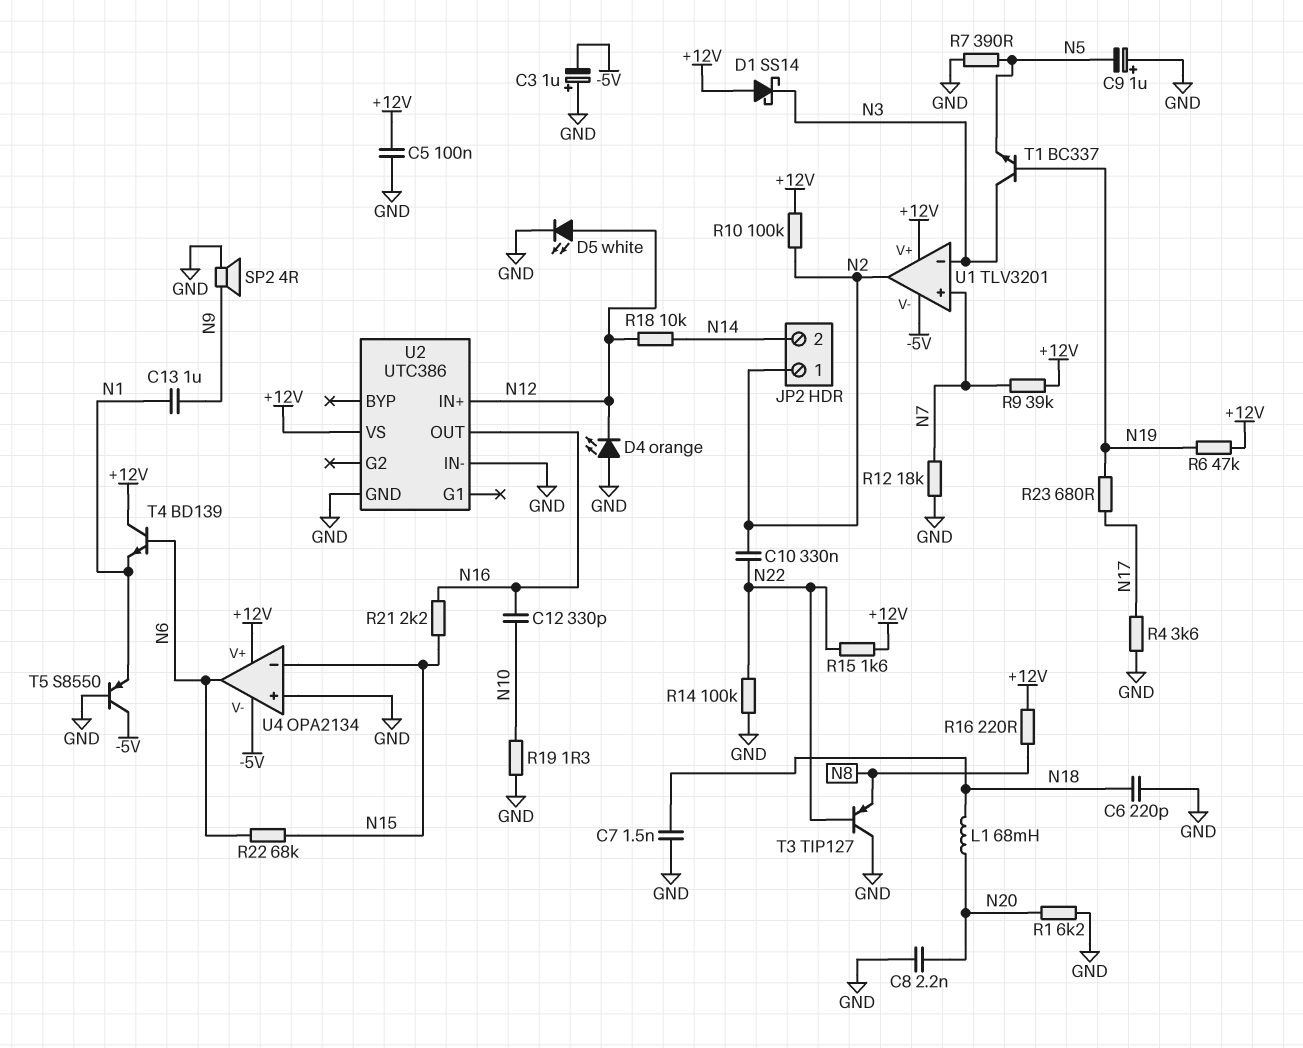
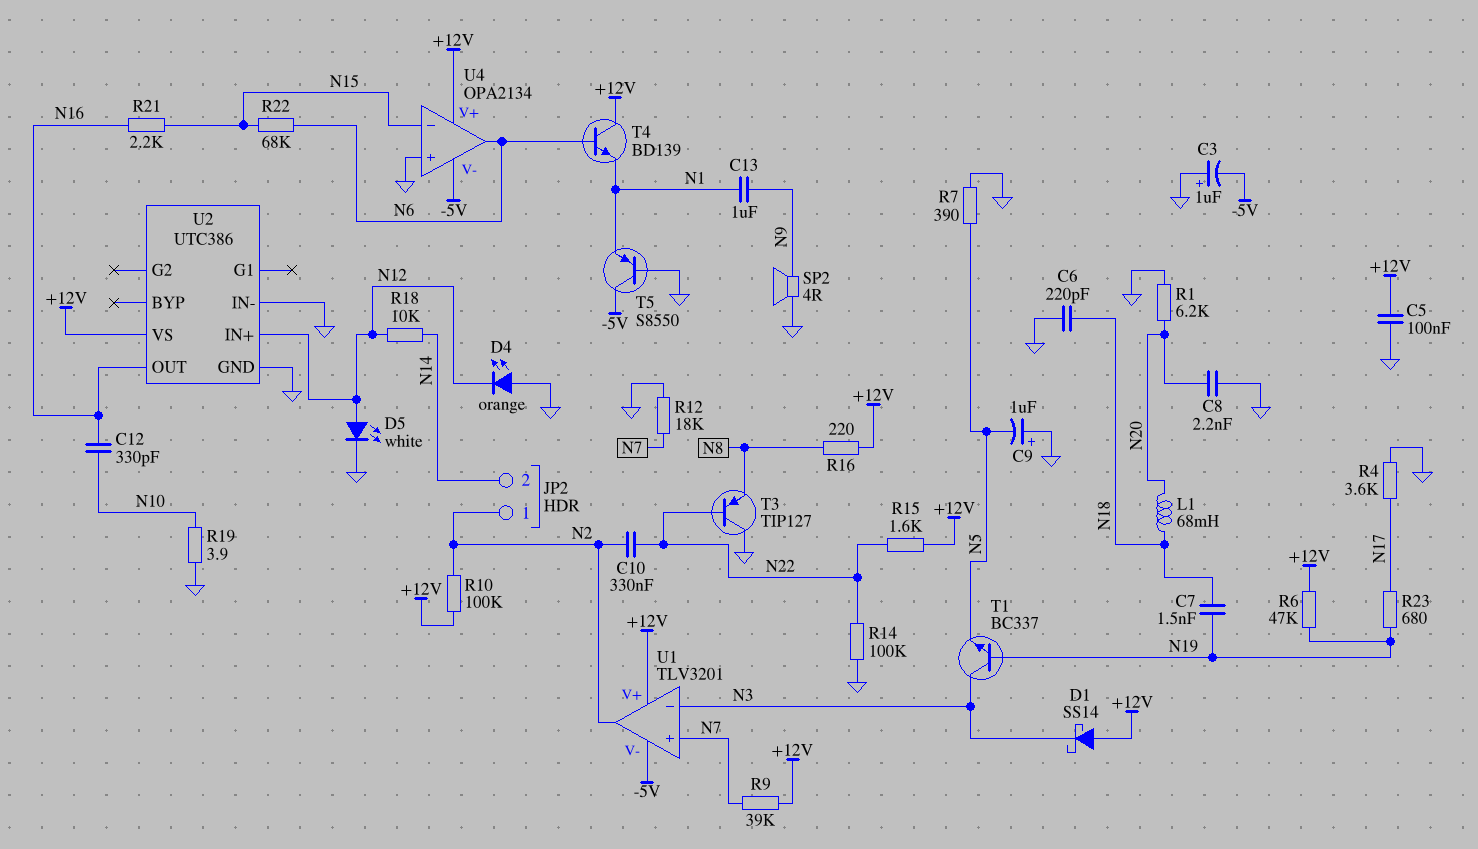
C7: 1.5nF (GND, N18) -> 1.5nF (N18, N19)
R19: 1.3 (GND, N10) -> 3.9 (GND, N10)

